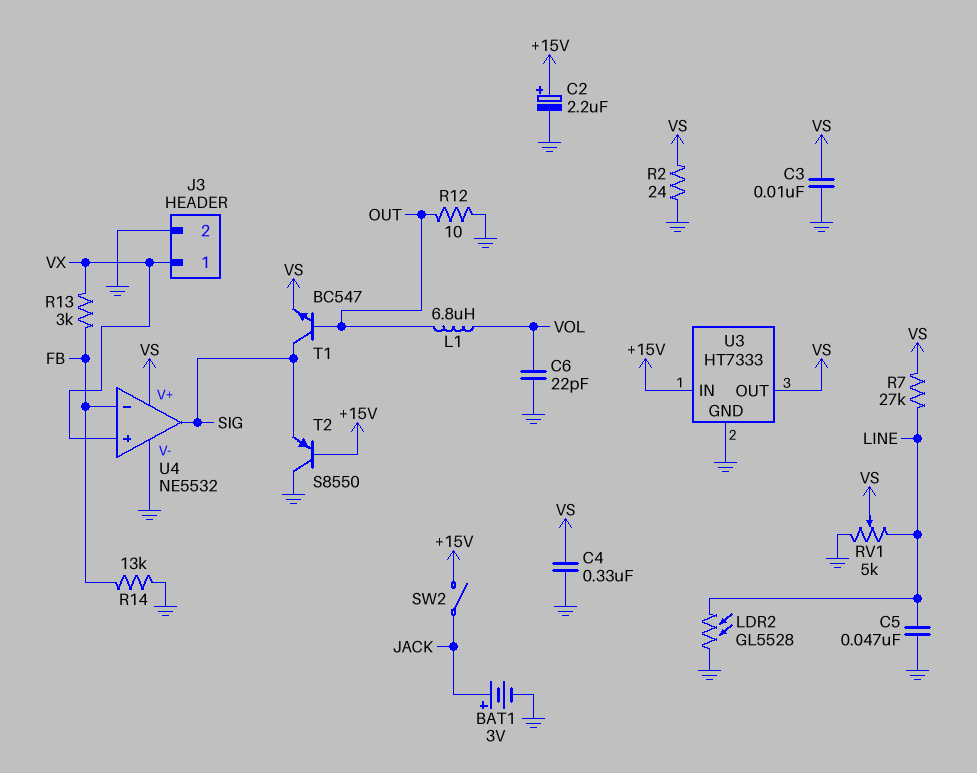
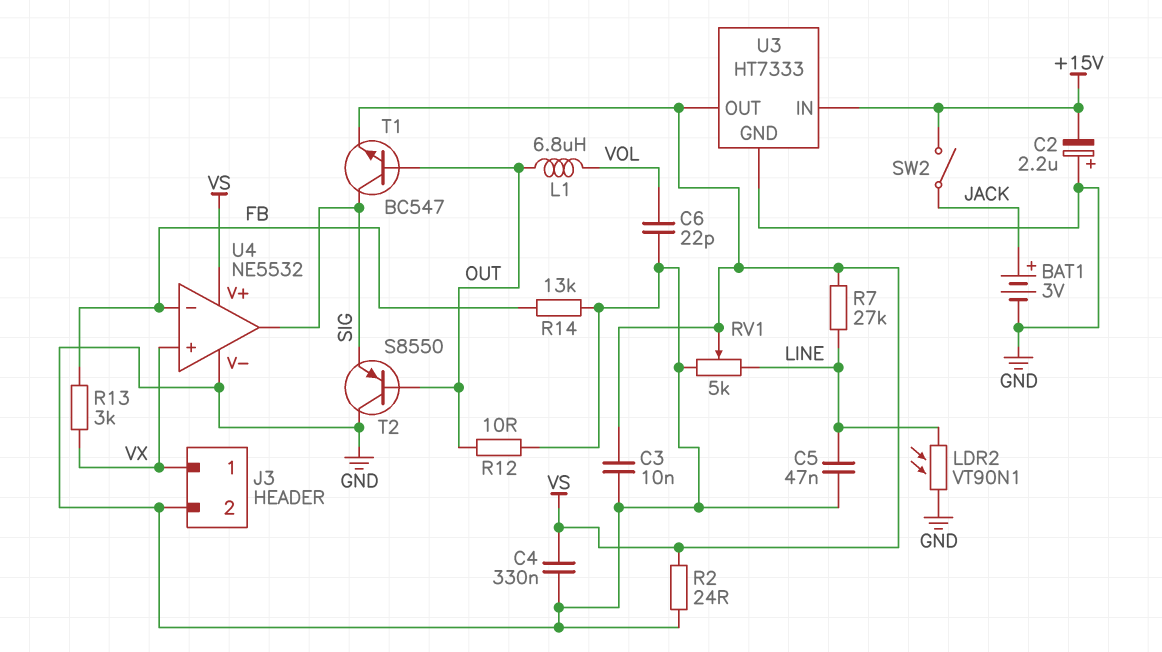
C2: 2.2uF (plus +15V, minus GND) -> 2.2uF (plus GND, minus +15V)
LDR2: GL5528 (GND, LINE) -> VT90N1 (GND, LINE)
T2: PNP S8550 (B +15V, C GND, E SIG) -> PNP S8550 (B OUT, C GND, E SIG)

